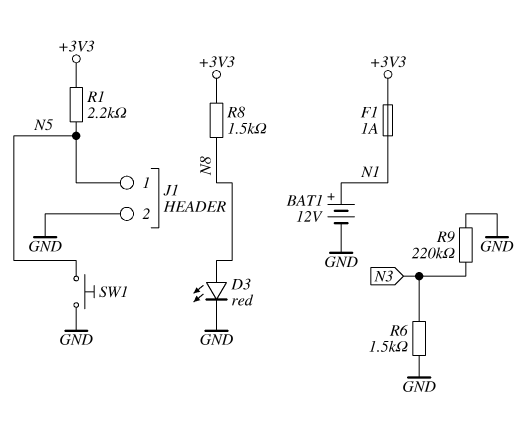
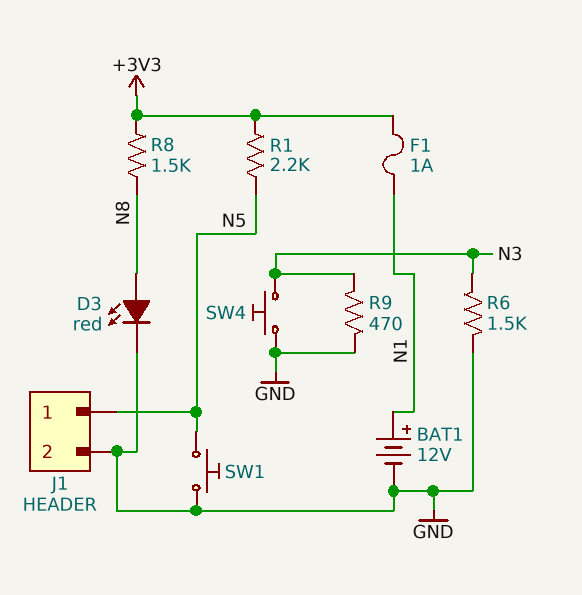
R9: 220k (GND, N3) -> 470 (GND, N3)
SW4: none -> button (GND, N3)

